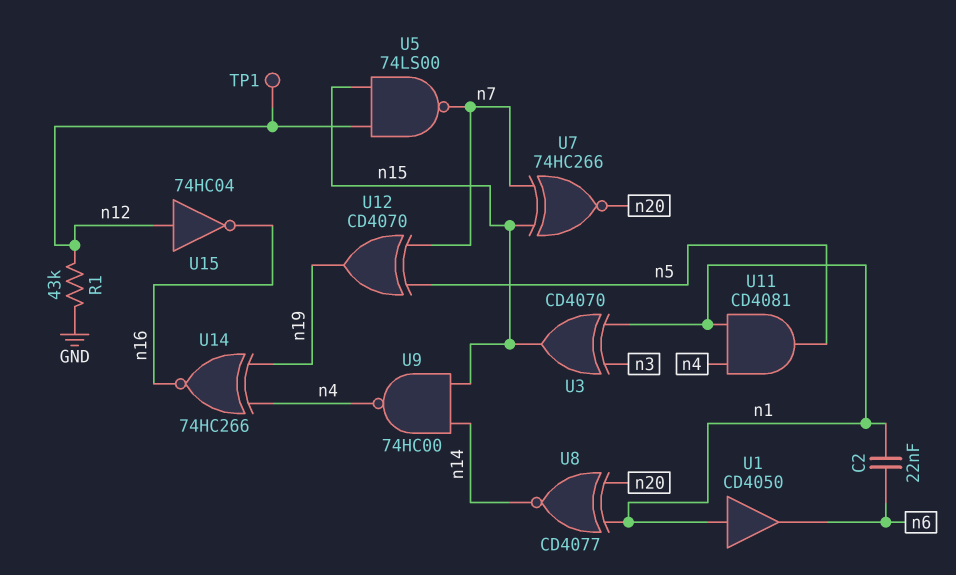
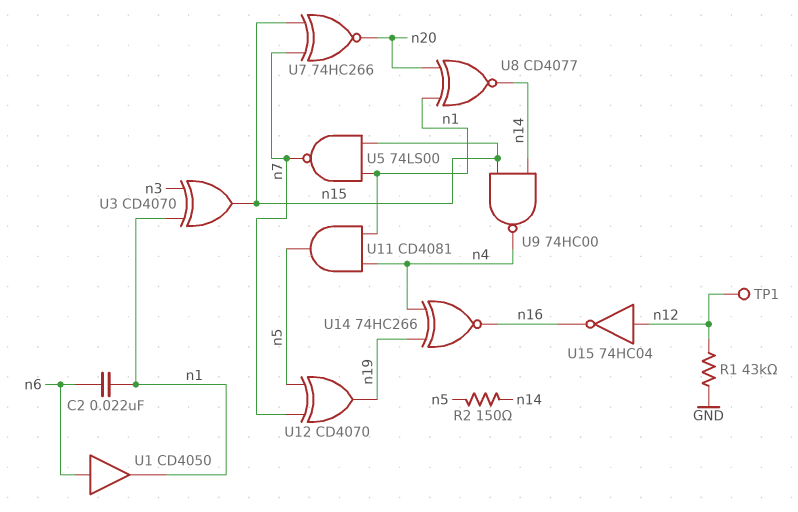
R2: none -> 150 (n5, n14)
U1: buffer CD4050 (in n1, out n6) -> buffer CD4050 (in n6, out n1)
U5: NAND 74LS00 (in n12, in n15, out n7) -> NAND 74LS00 (in n1, in n15, out n7)

